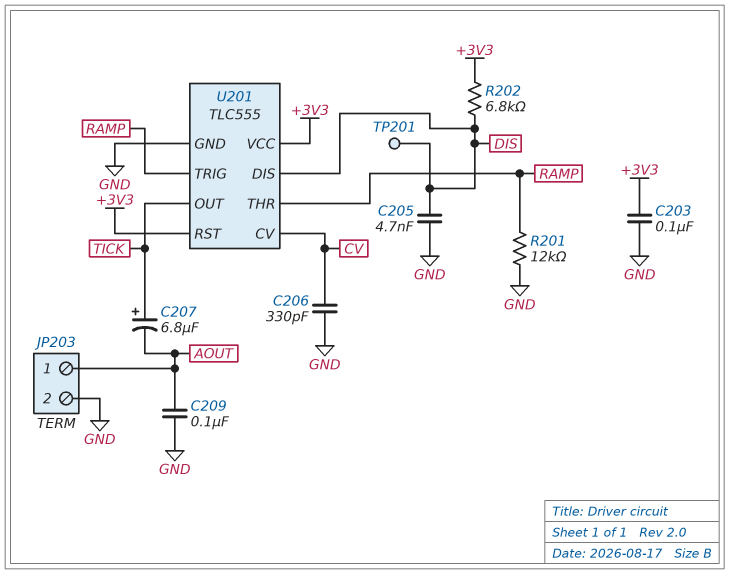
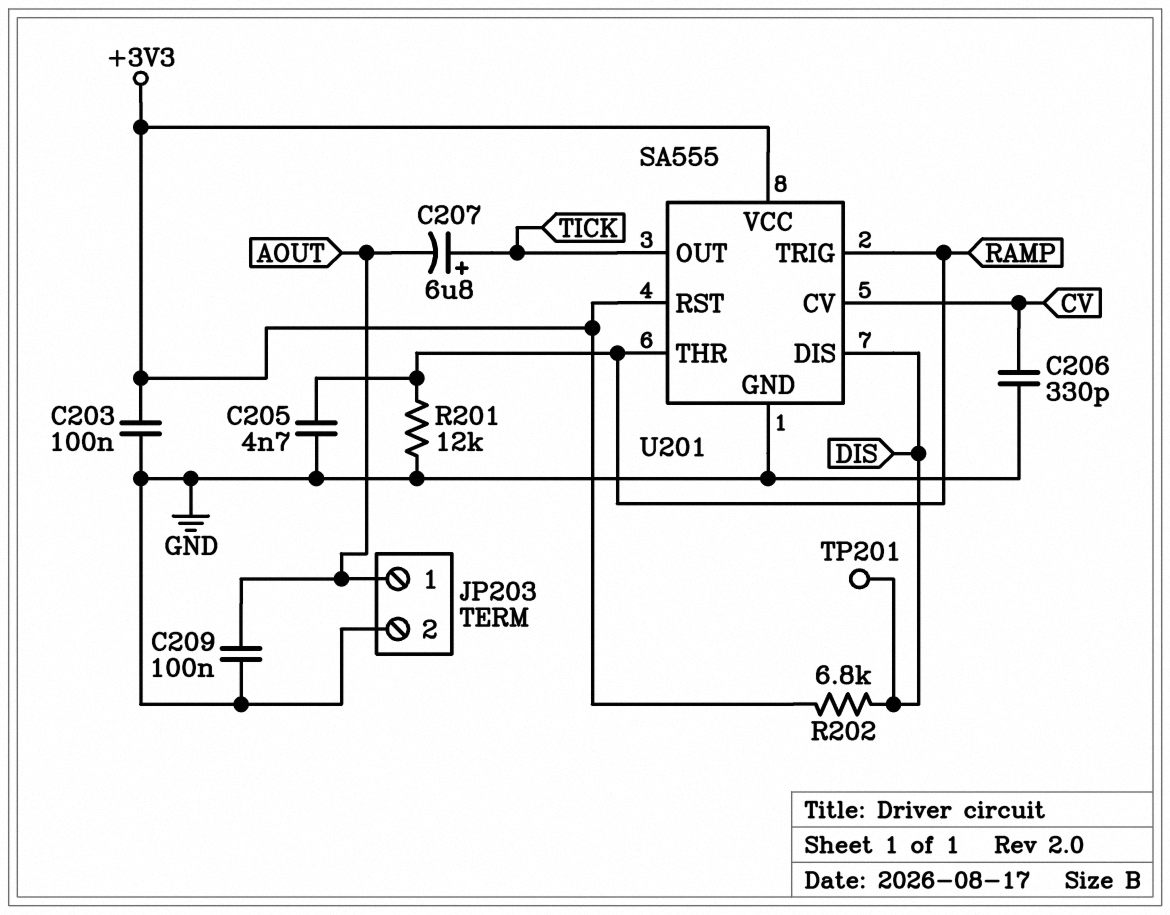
C205: 4.7nF (DIS, GND) -> 4.7nF (GND, RAMP)
U201: TLC555 -> SA555

